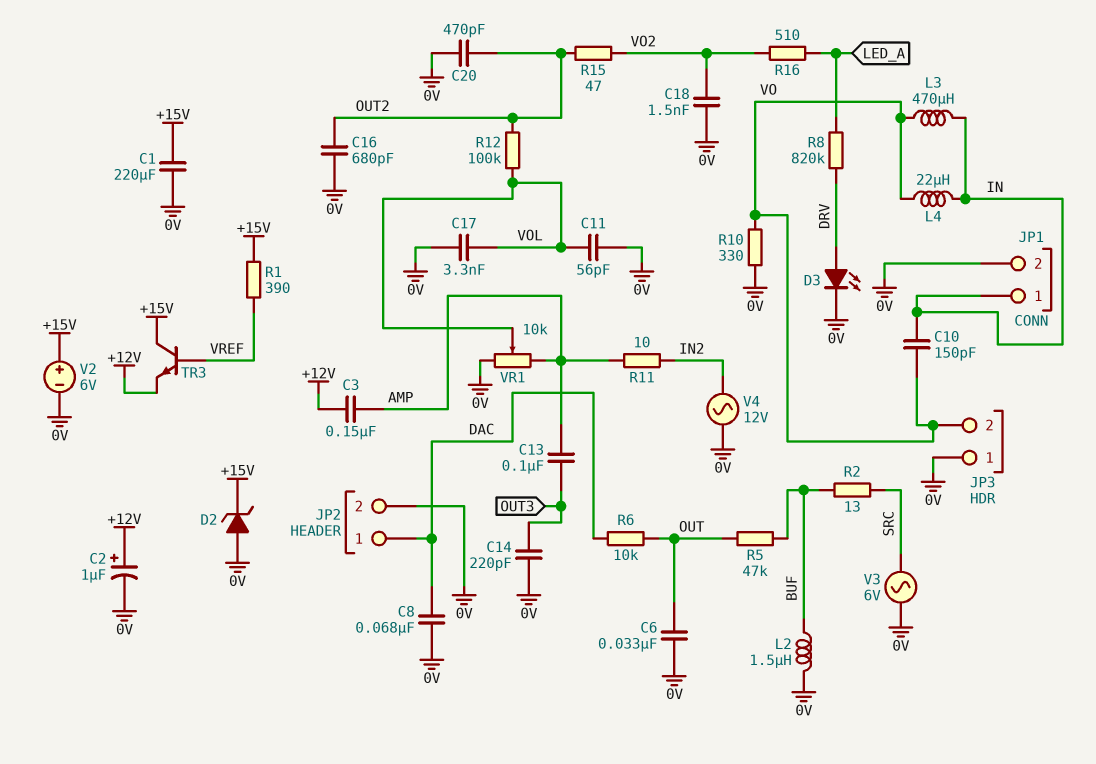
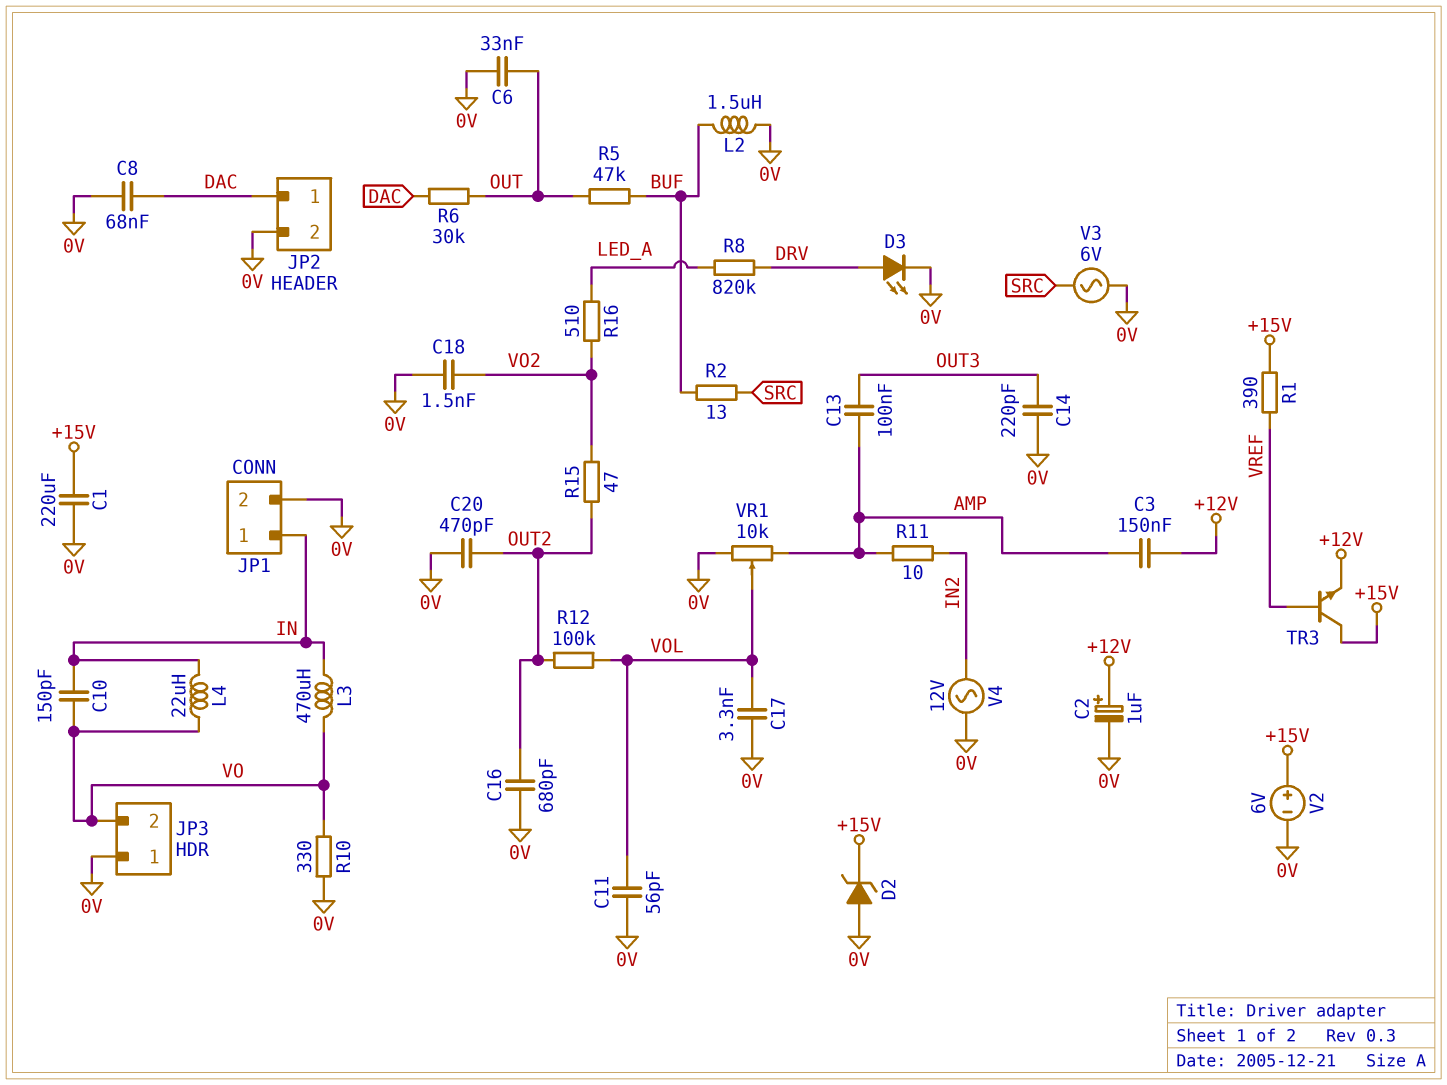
R6: 10k (DAC, OUT) -> 30k (DAC, OUT)

